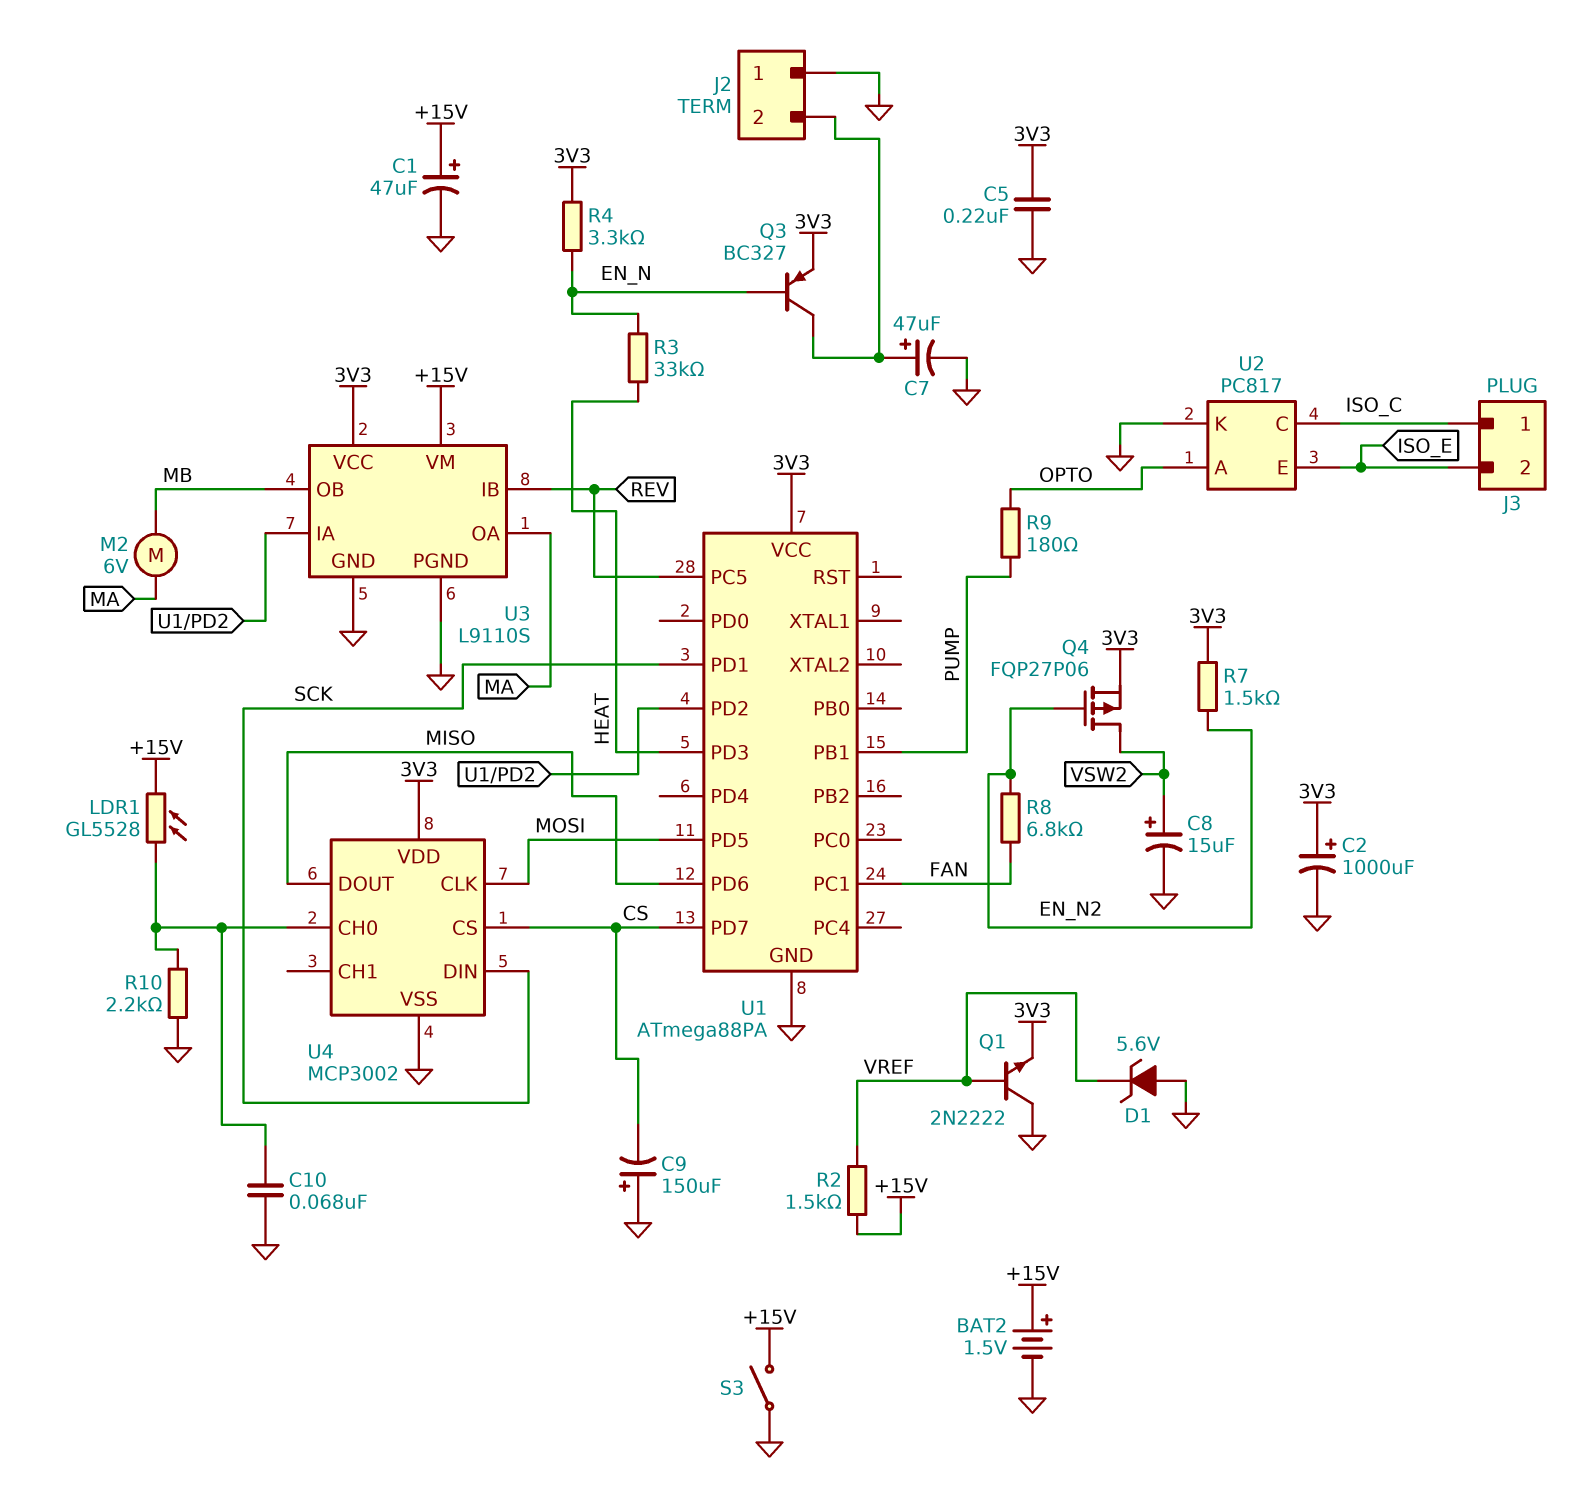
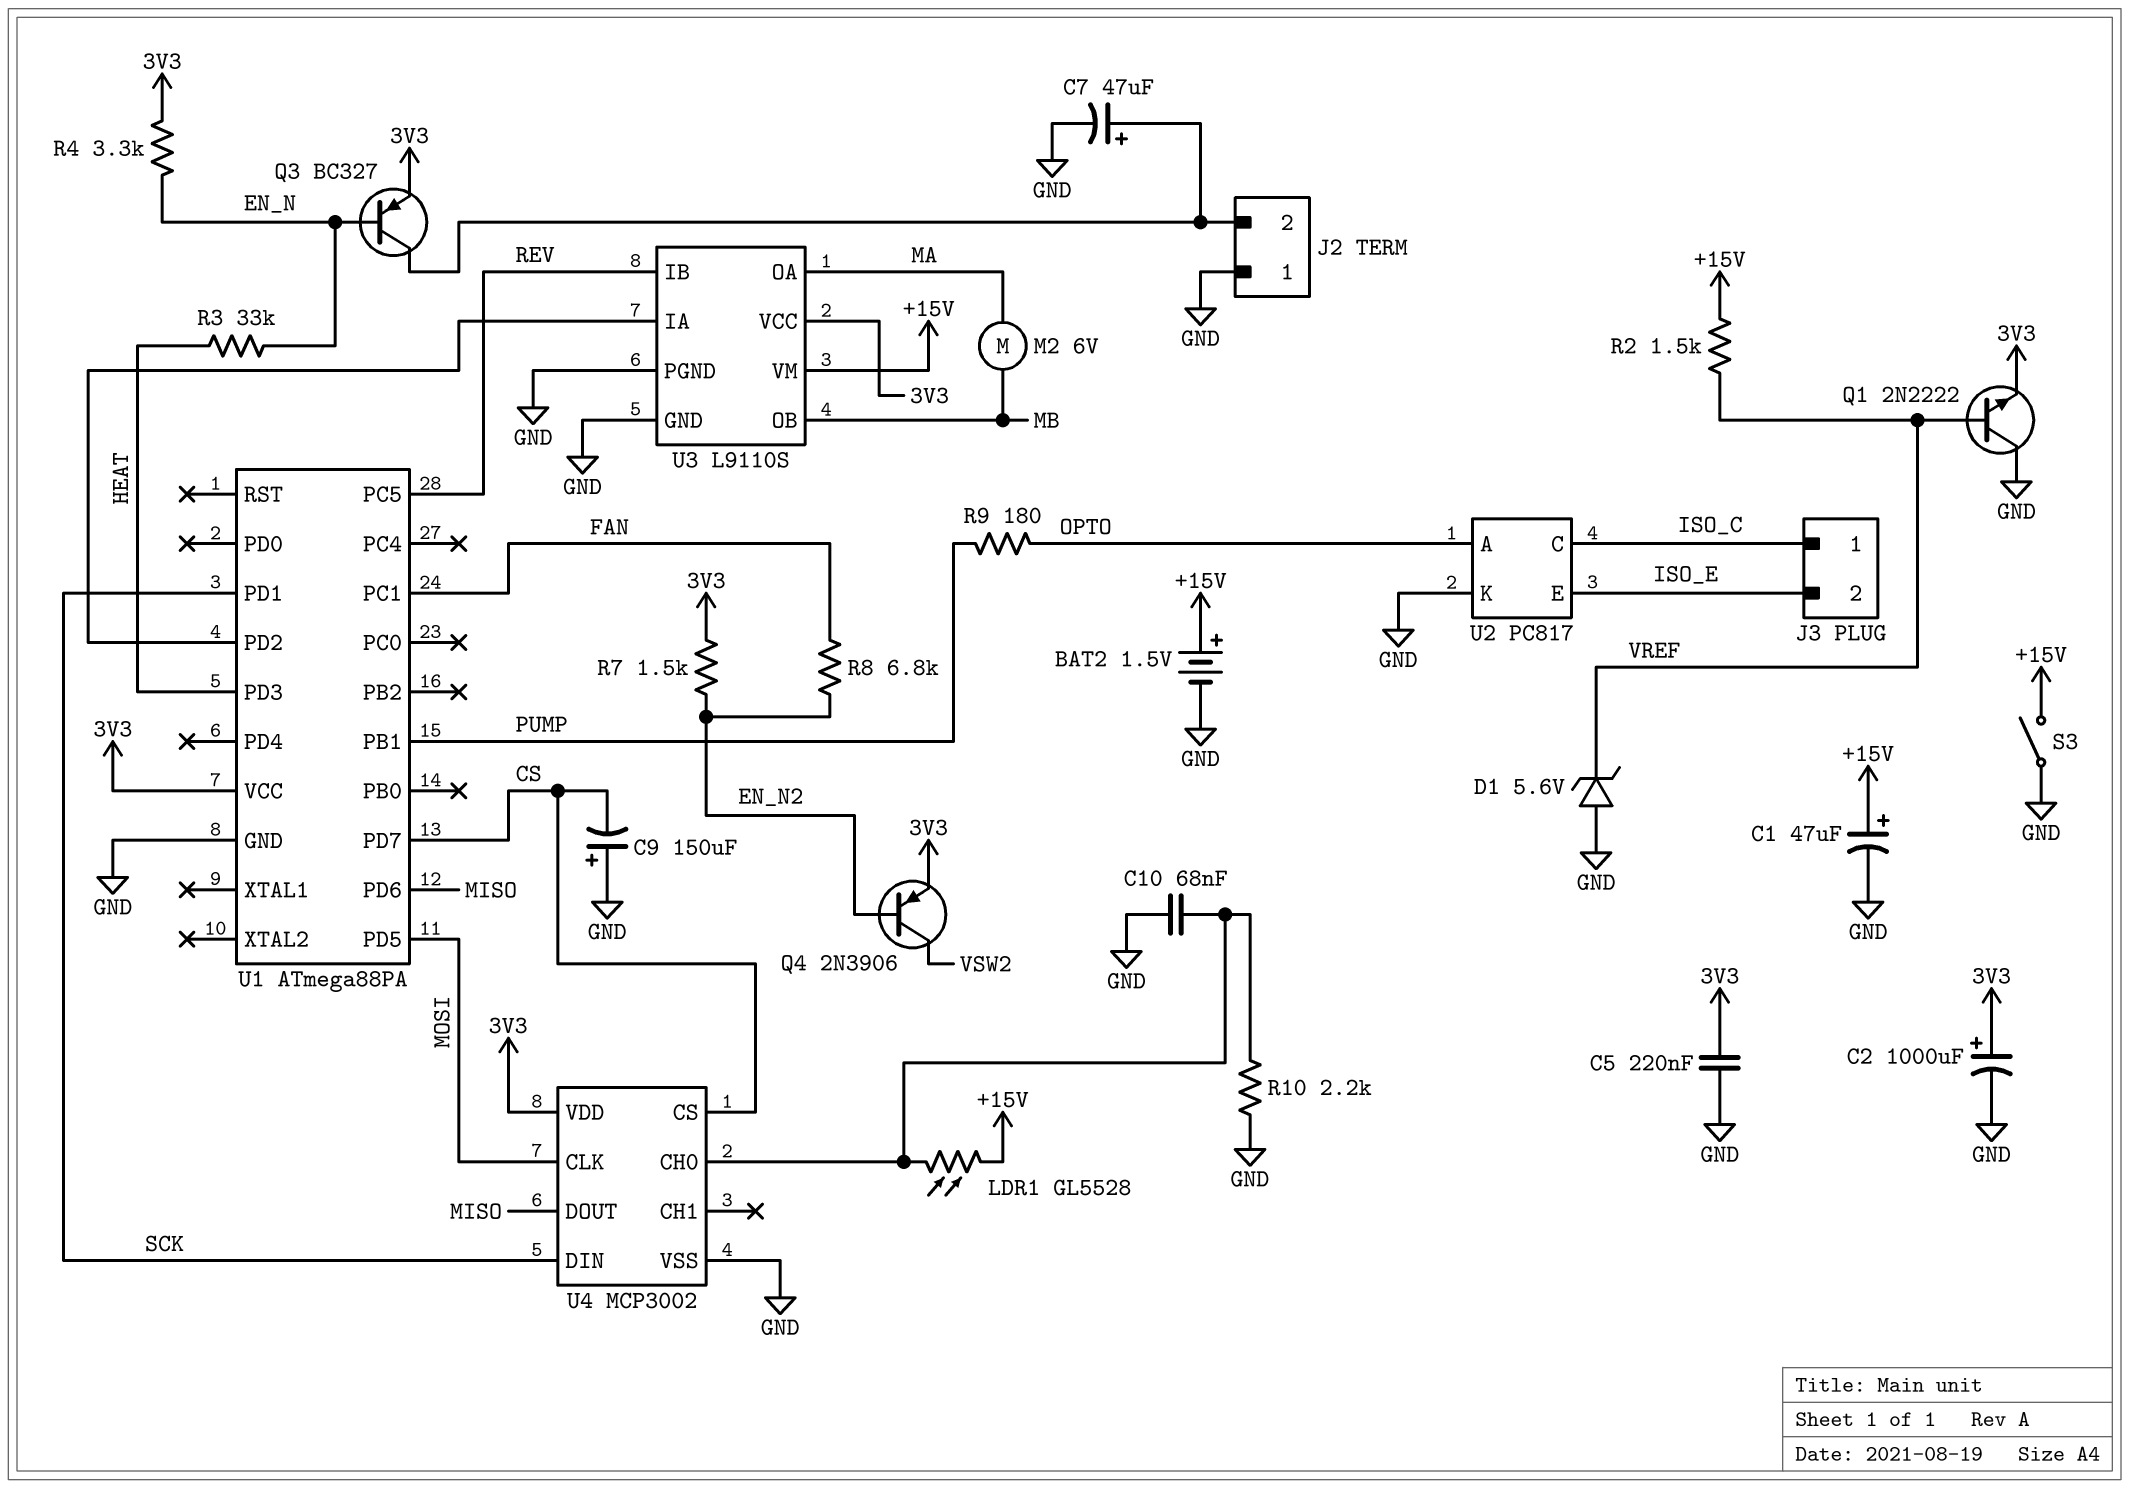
C8: 15uF (plus VSW2, minus GND) -> none
Q4: PMOS FQP27P06 (G EN_N2, D VSW2, S 3V3) -> PNP 2N3906 (B EN_N2, C VSW2, E 3V3)

